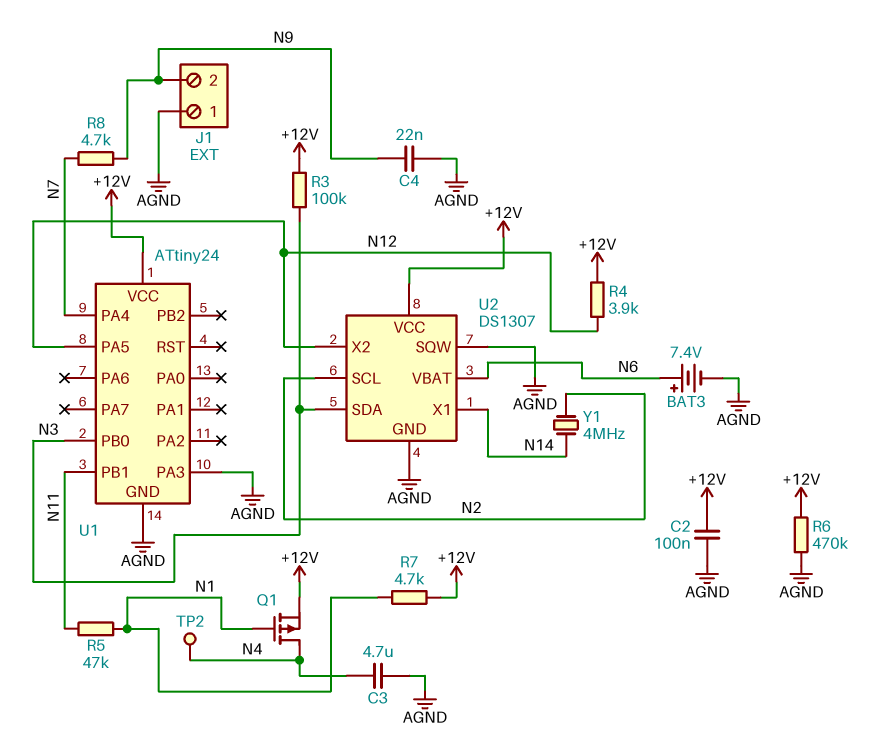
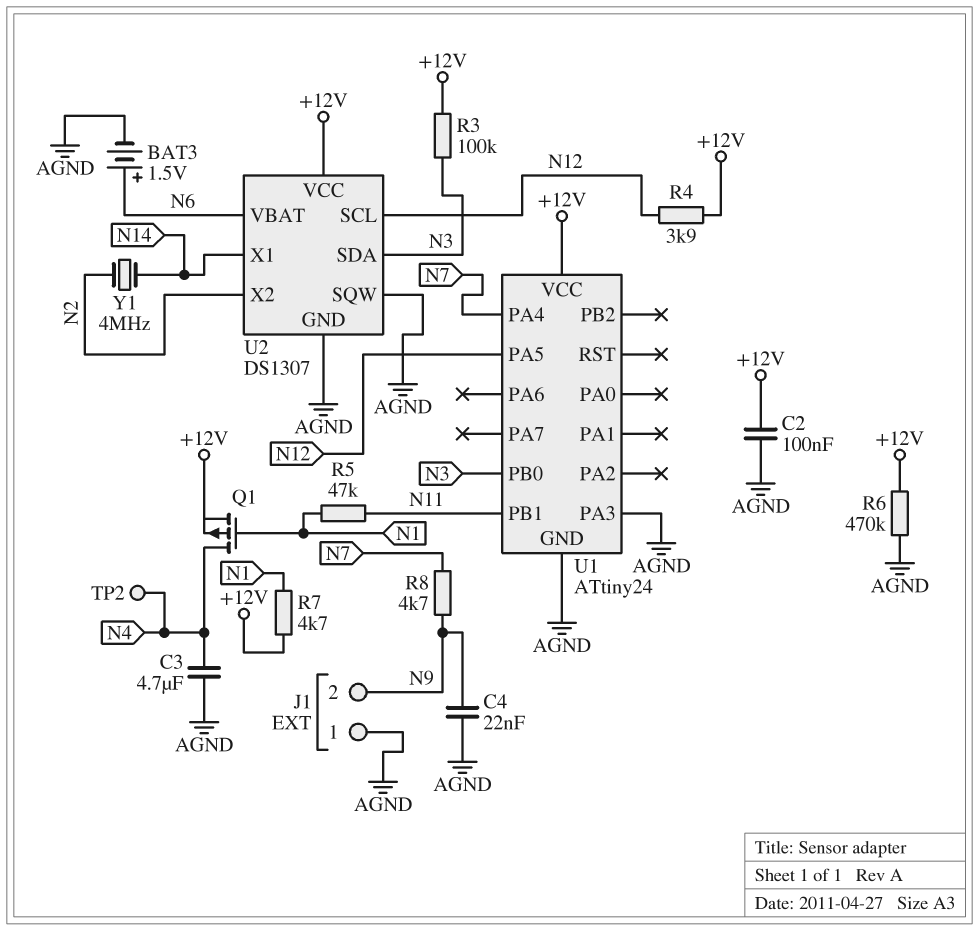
BAT3: 7.4V (plus N6, minus AGND) -> 1.5V (plus N6, minus AGND)
U2 pin SCL: N2 -> N12
U2 pin X2: N12 -> N2

